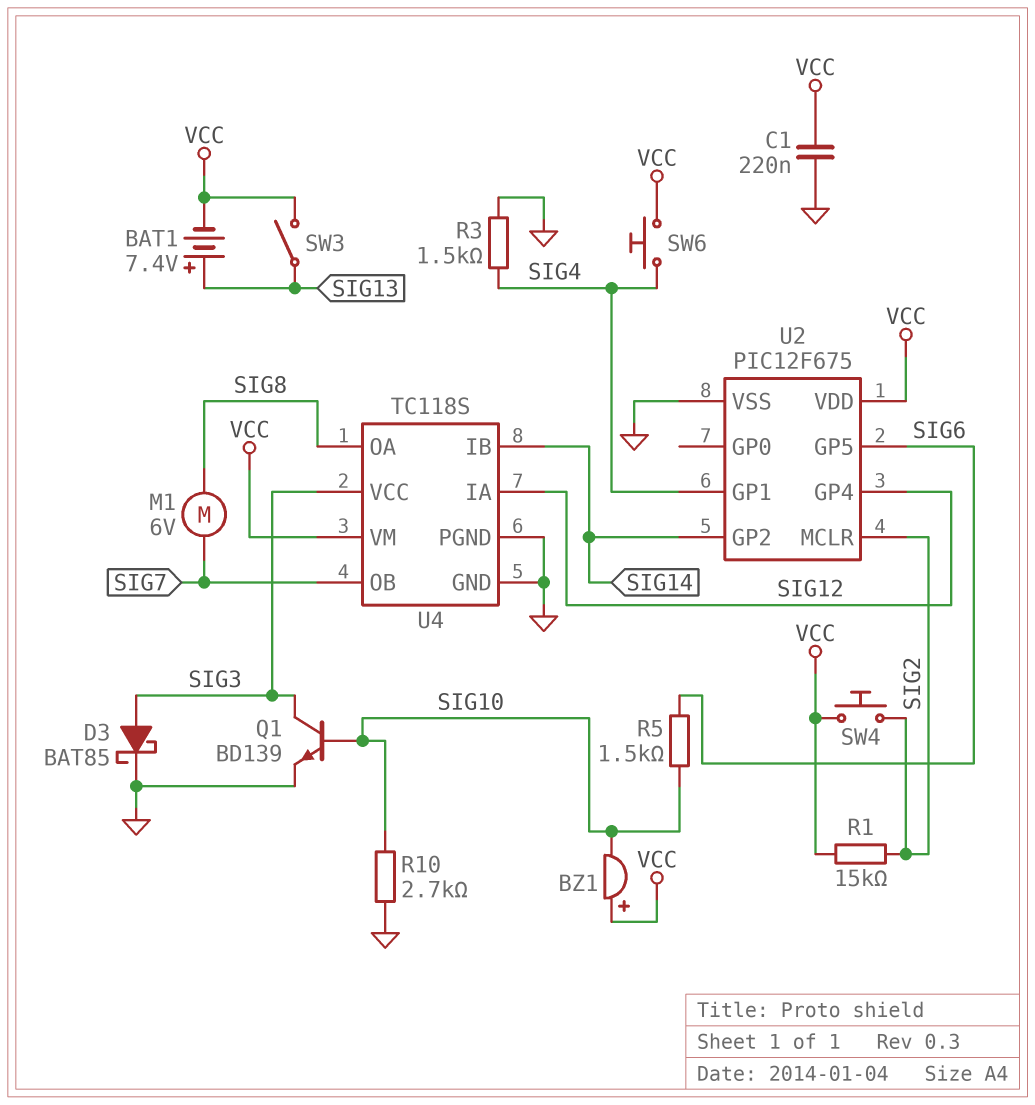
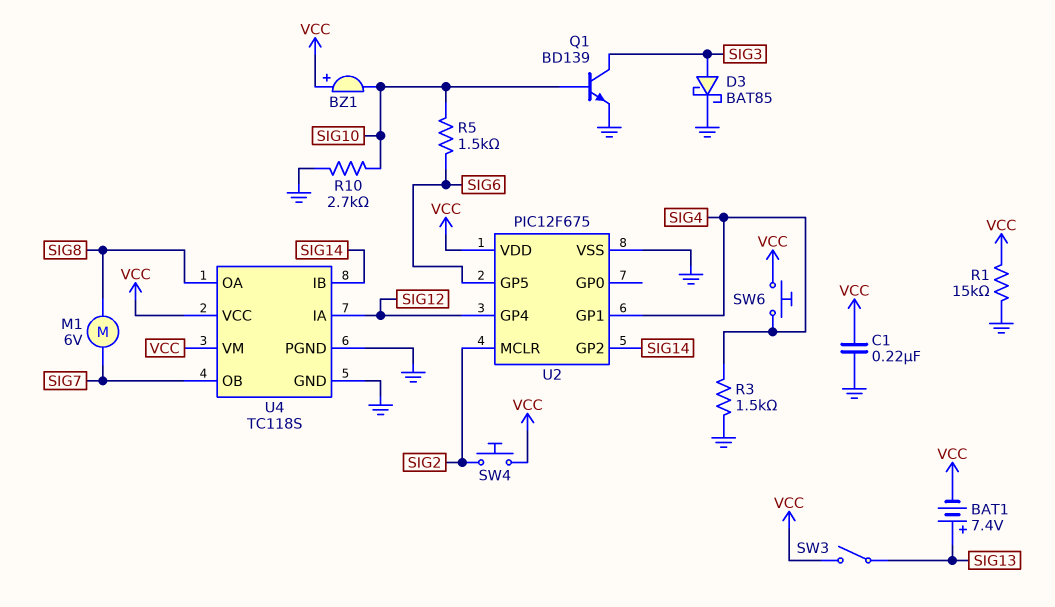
R1: 15k (SIG2, VCC) -> 15k (GND, VCC)
U4 pin VCC: SIG3 -> VCC

